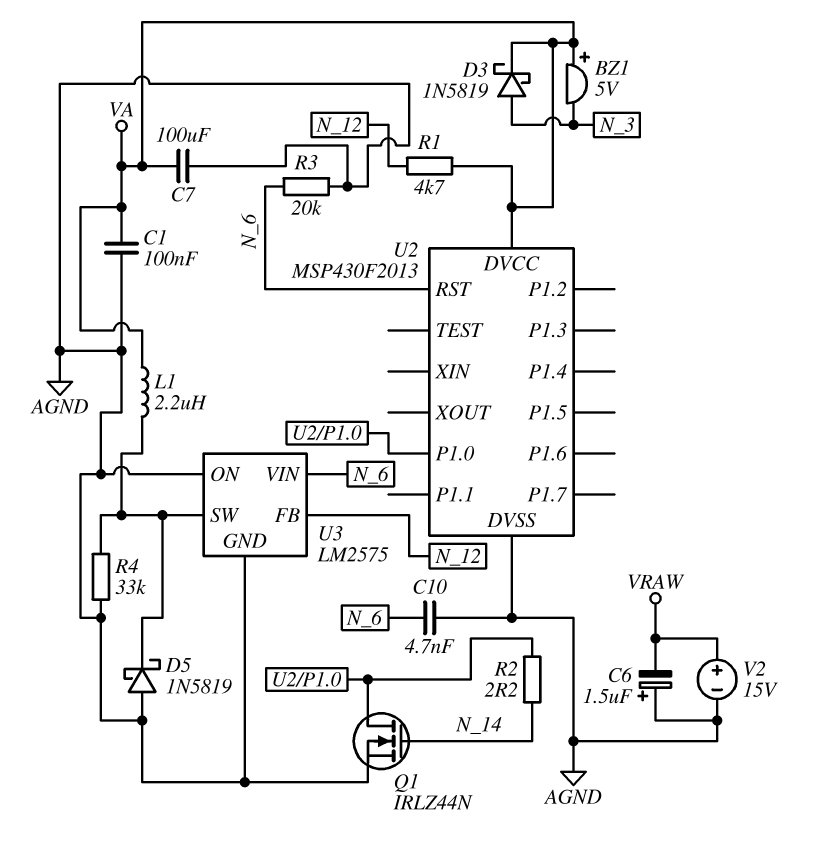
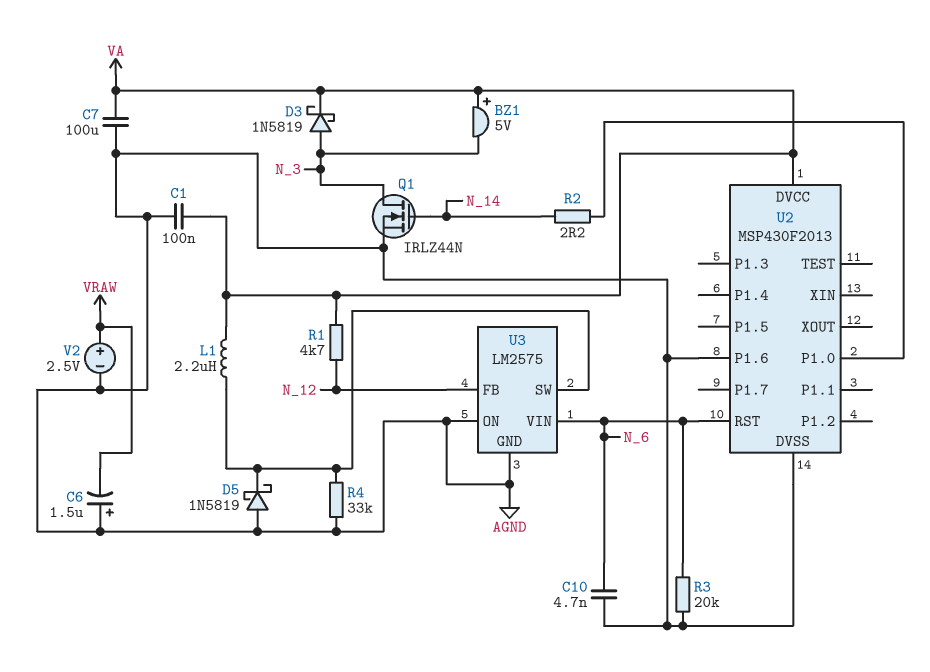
Q1: NMOS IRLZ44N (G N_14, D U2/P1.0, S AGND) -> NMOS IRLZ44N (G N_14, D N_3, S AGND)
U2 pin P1.6: none -> AGND
V2: 15V (plus VRAW, minus AGND) -> 2.5V (plus VRAW, minus AGND)

